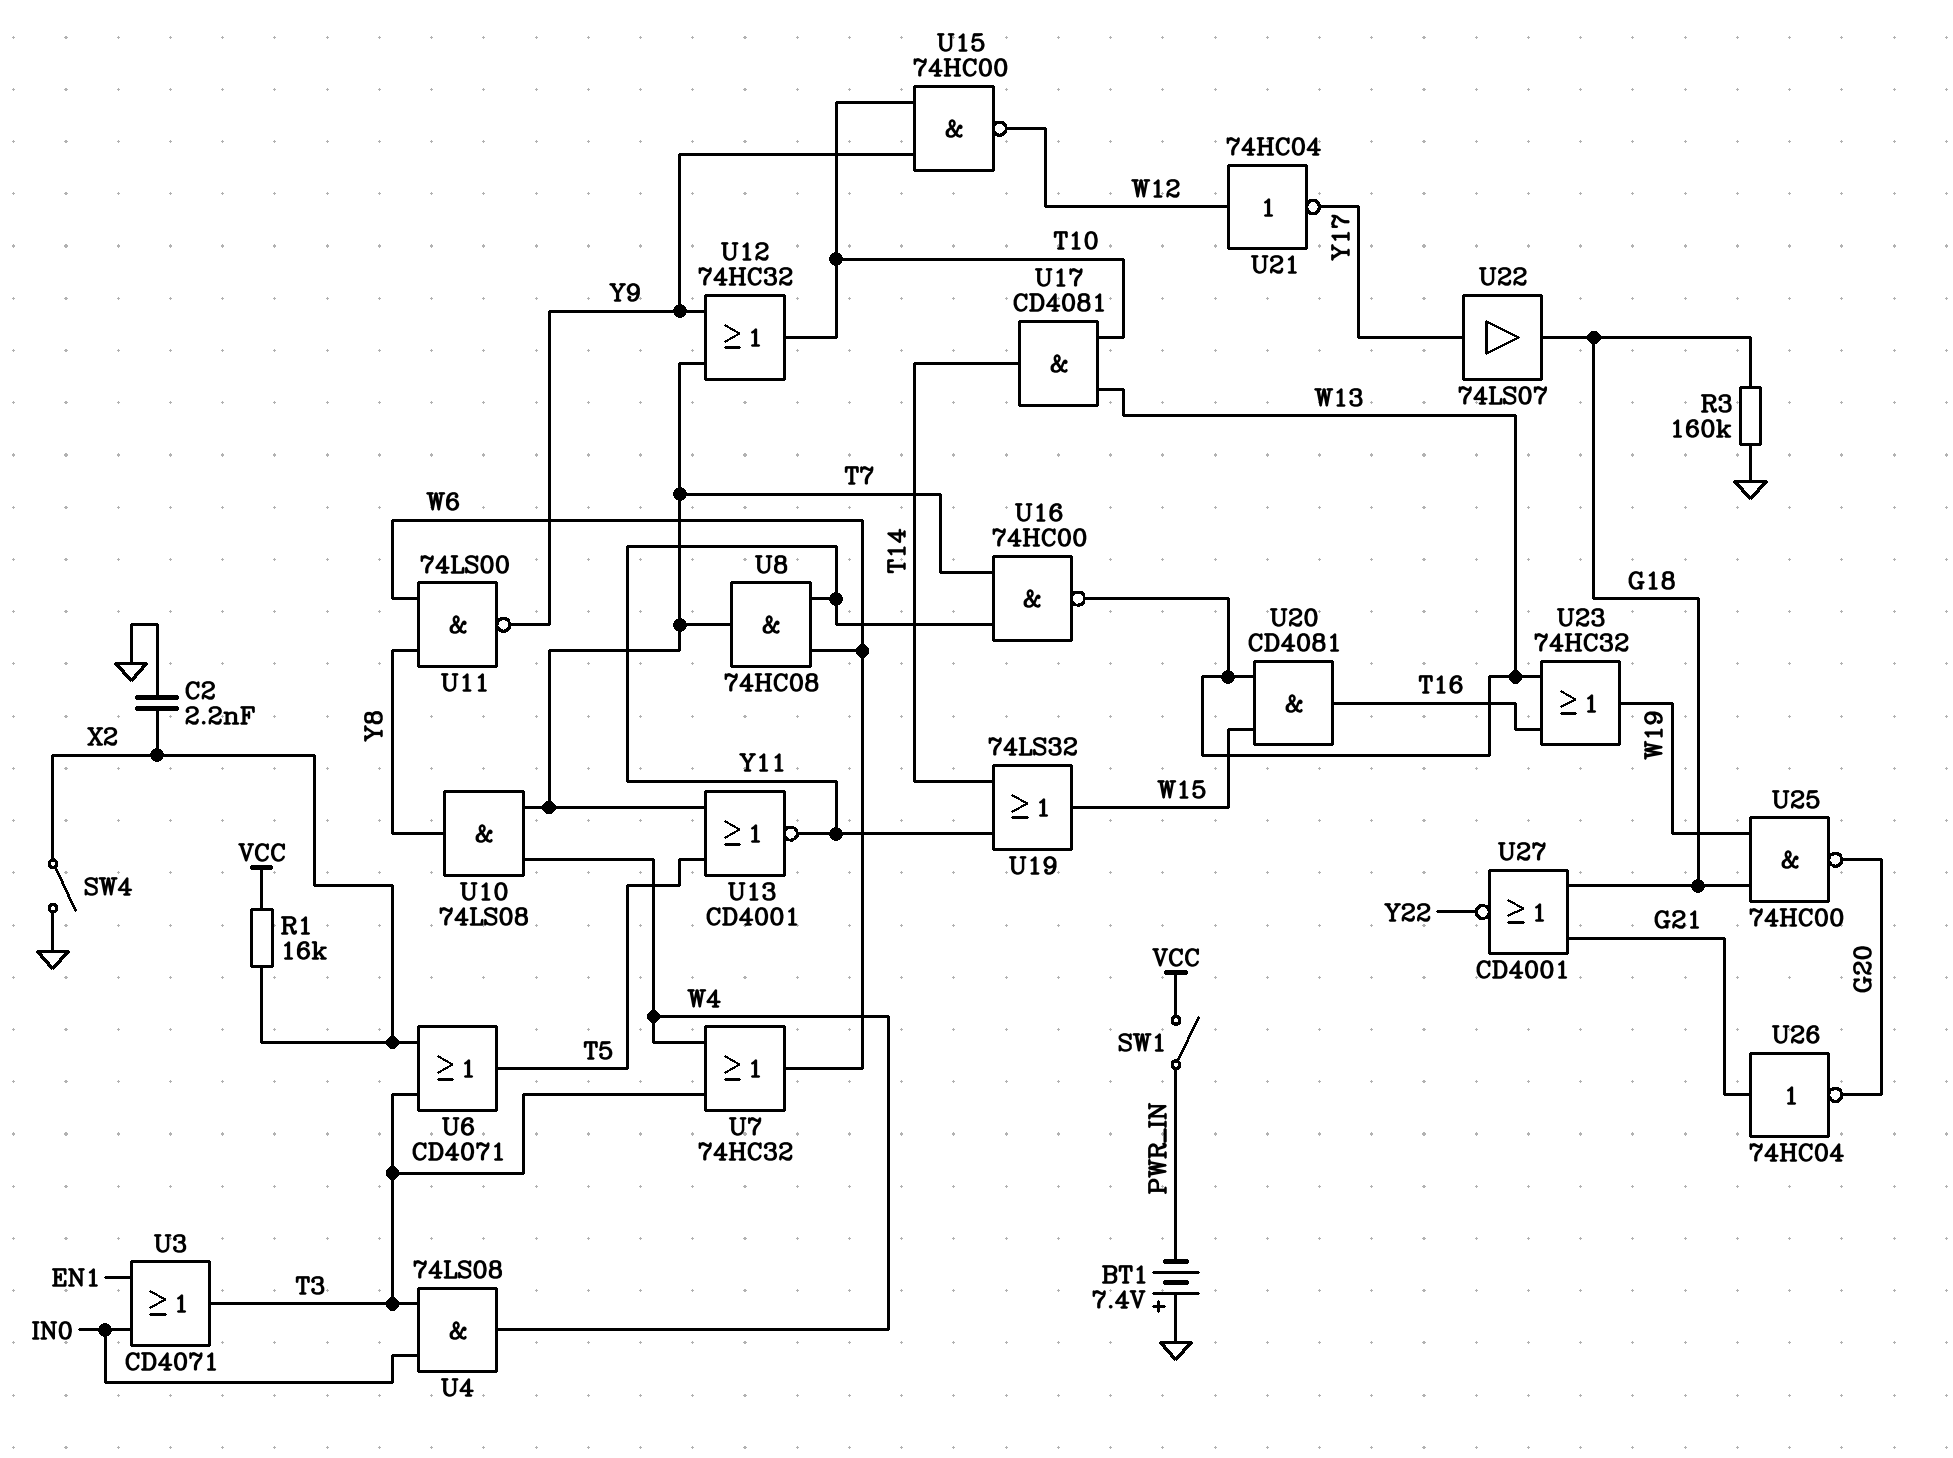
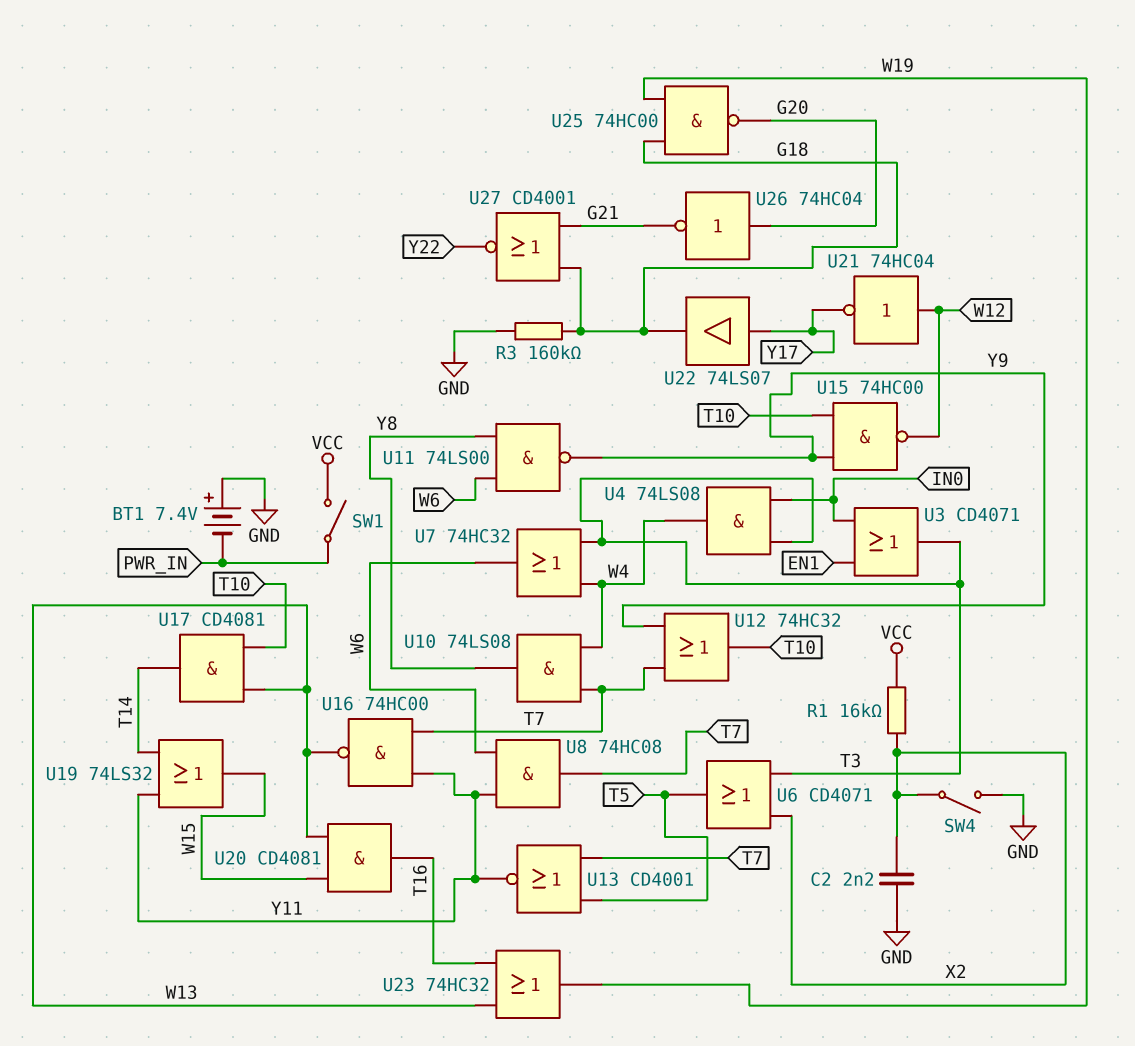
U26: NOT 74HC04 (in G21, out G20) -> NOT 74HC04 (in G20, out G21)

